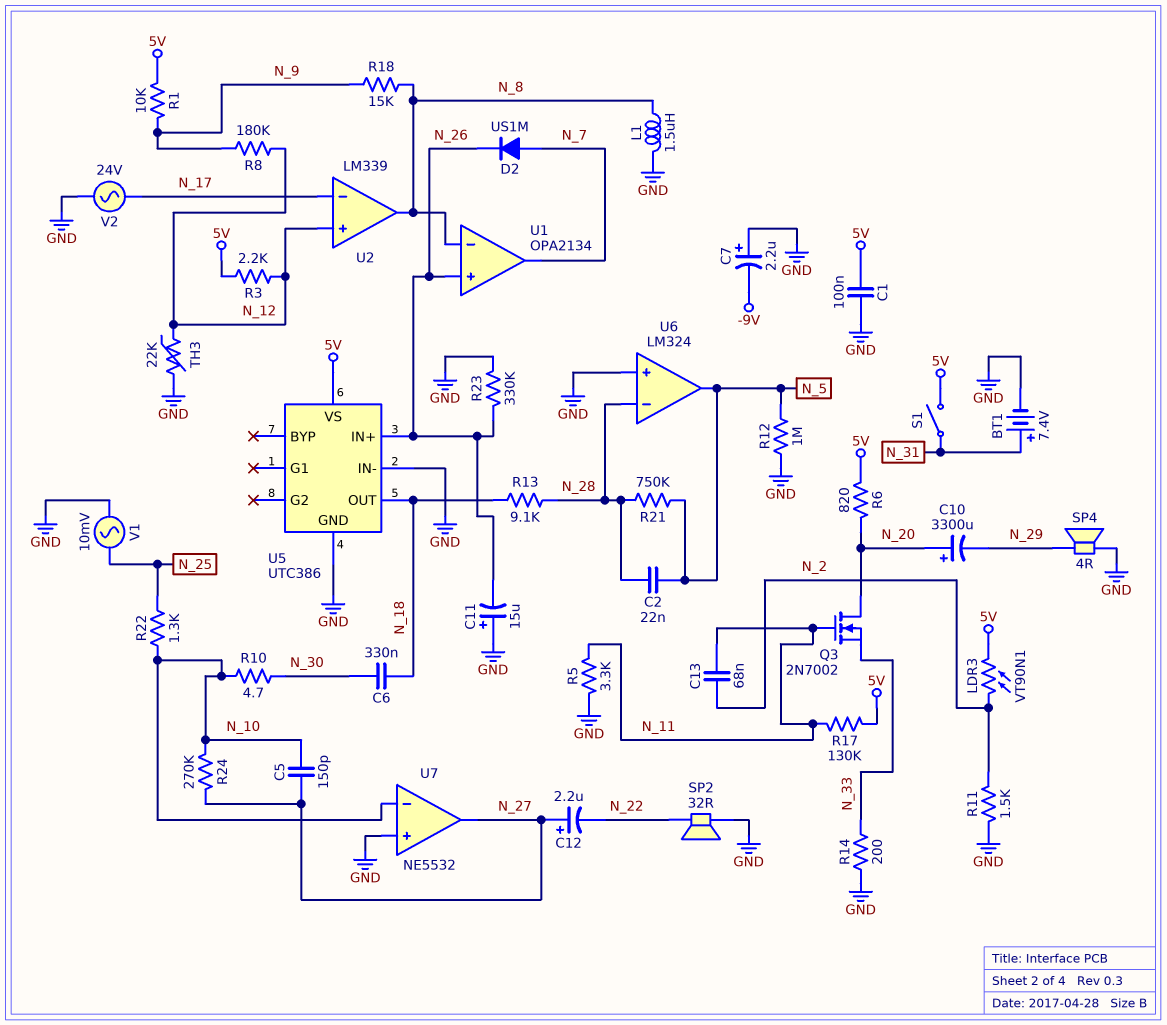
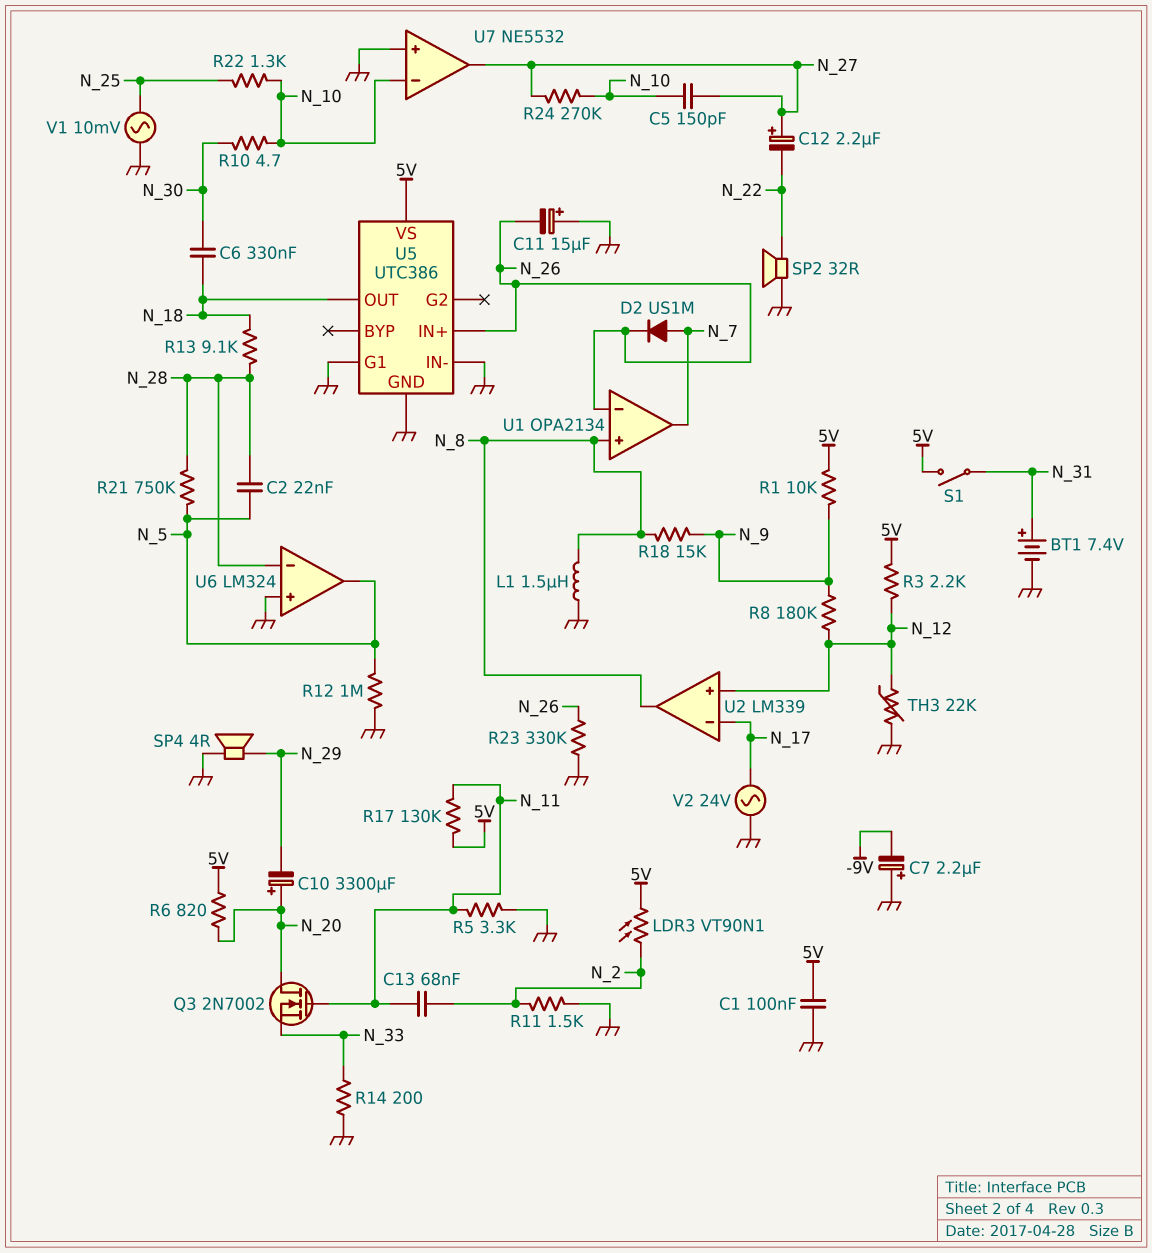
U1 pin in+: N_26 -> N_8
U1 pin in-: N_8 -> N_26
U5 pin G1: none -> GND

